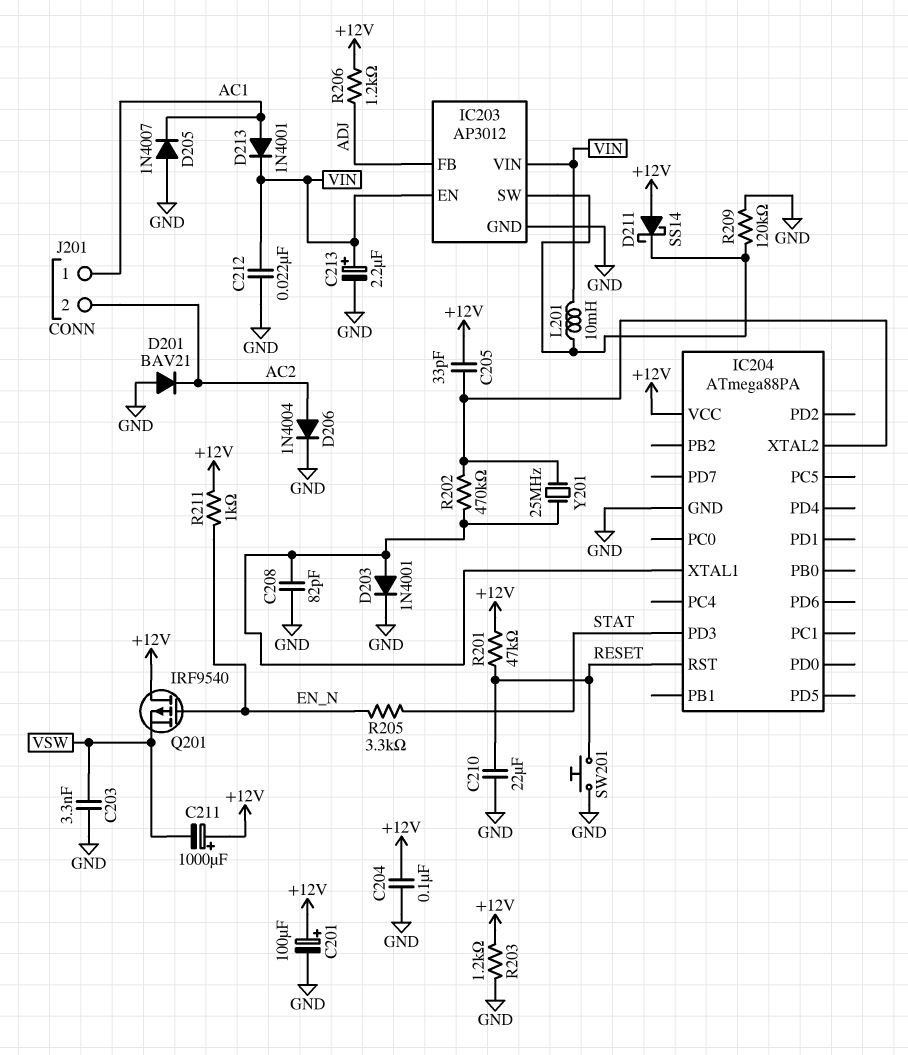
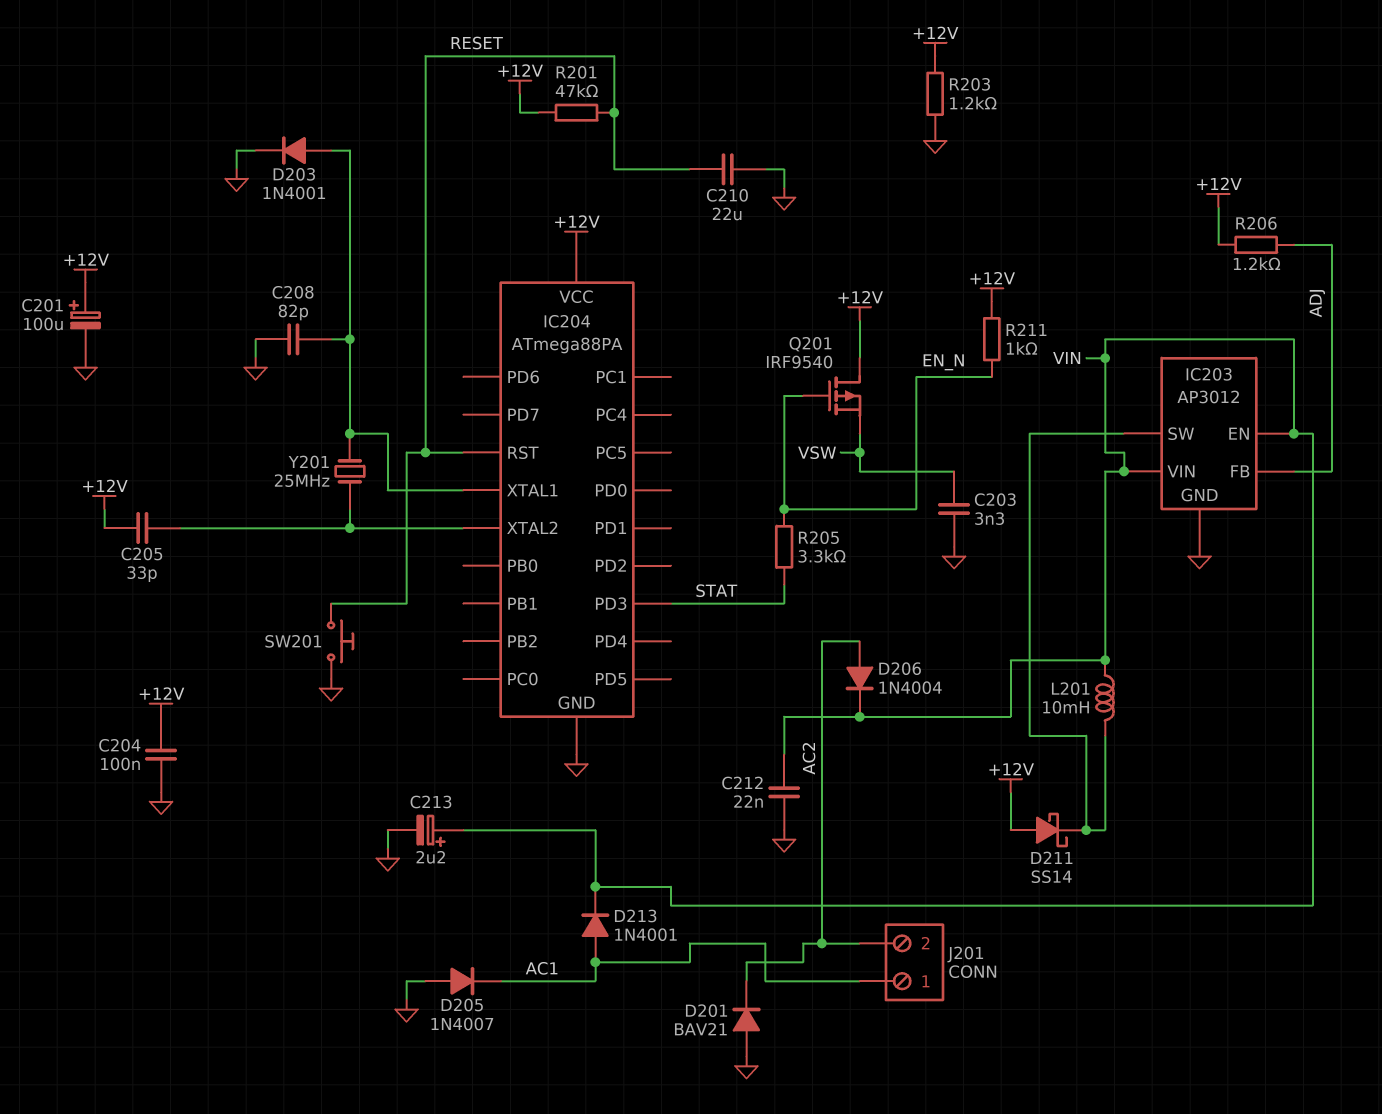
C211: 1000uF (plus +12V, minus VSW) -> none
D206: diode 1N4004 (A AC2, K GND) -> diode 1N4004 (A AC2, K VIN)
R202: 470k (IC204/XTAL1, IC204/XTAL2) -> none
R209: 120k (GND, IC203/SW) -> none

